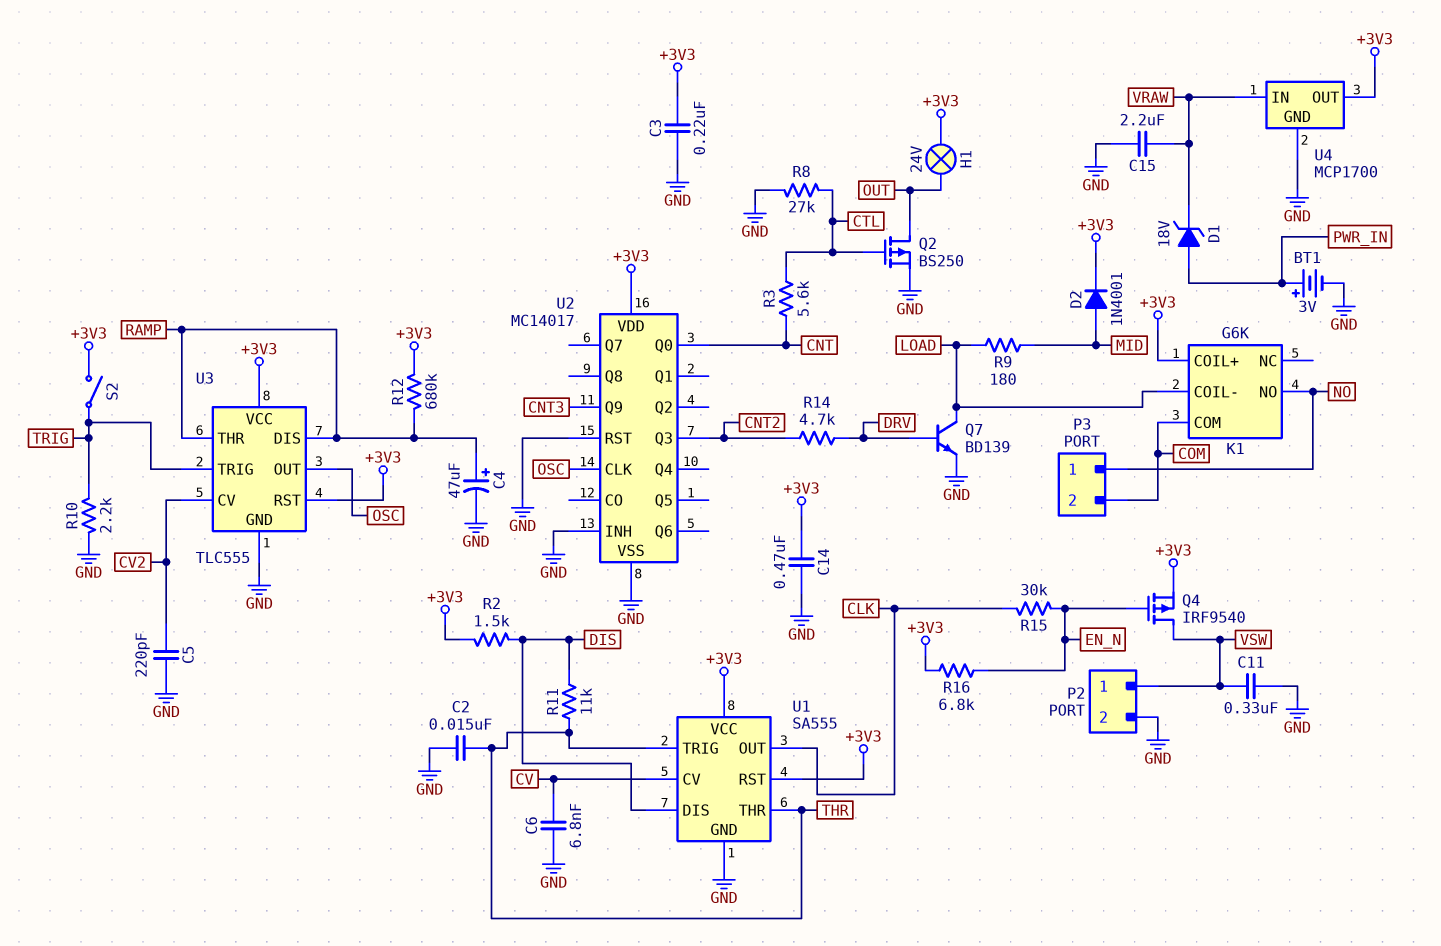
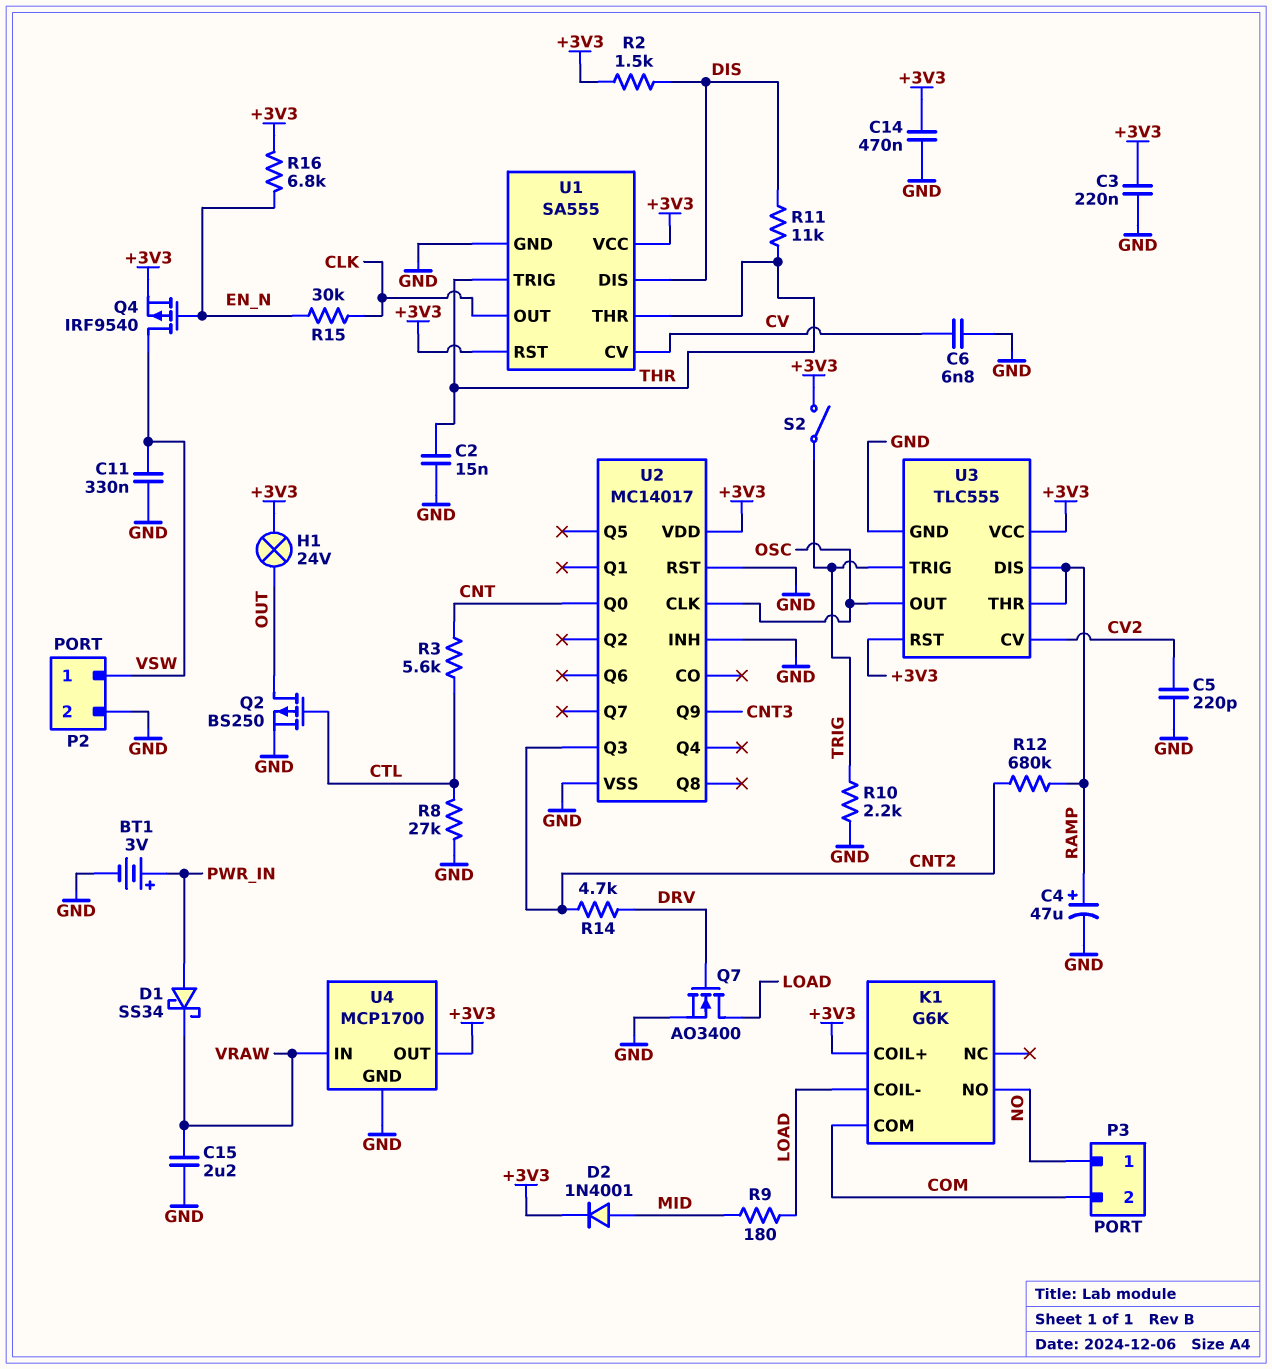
D1: zener 18V (A PWR_IN, K VRAW) -> schottky SS34 (A PWR_IN, K VRAW)
Q7: NPN BD139 (B DRV, C LOAD, E GND) -> NMOS AO3400 (G DRV, D LOAD, S GND)
R12: 680k (+3V3, RAMP) -> 680k (CNT2, RAMP)

